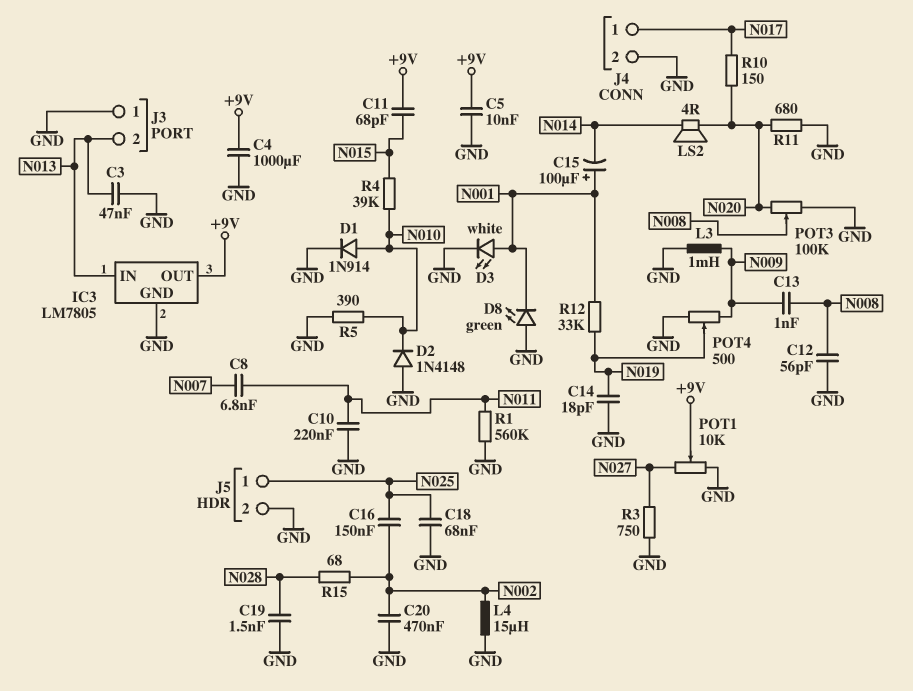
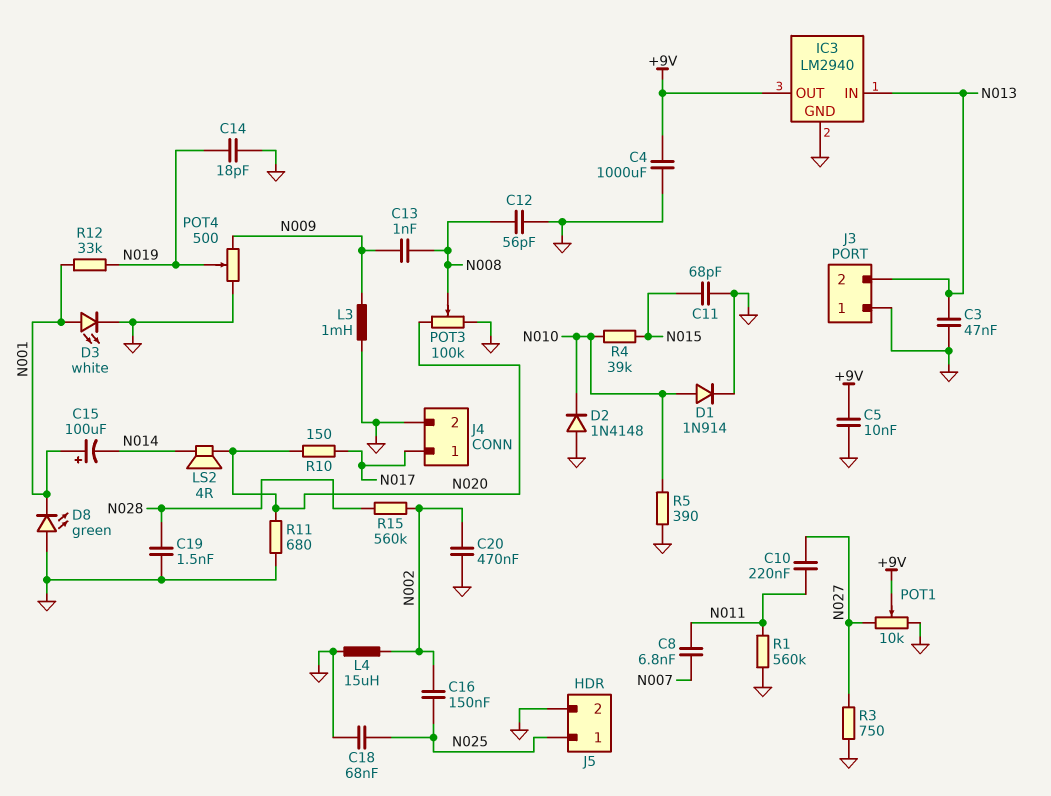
C10: 220nF (GND, N011) -> 220nF (N011, N027)
C11: 68pF (+9V, N015) -> 68pF (GND, N015)
IC3: LM7805 -> LM2940
R15: 68 (N002, N028) -> 560k (N002, N028)

